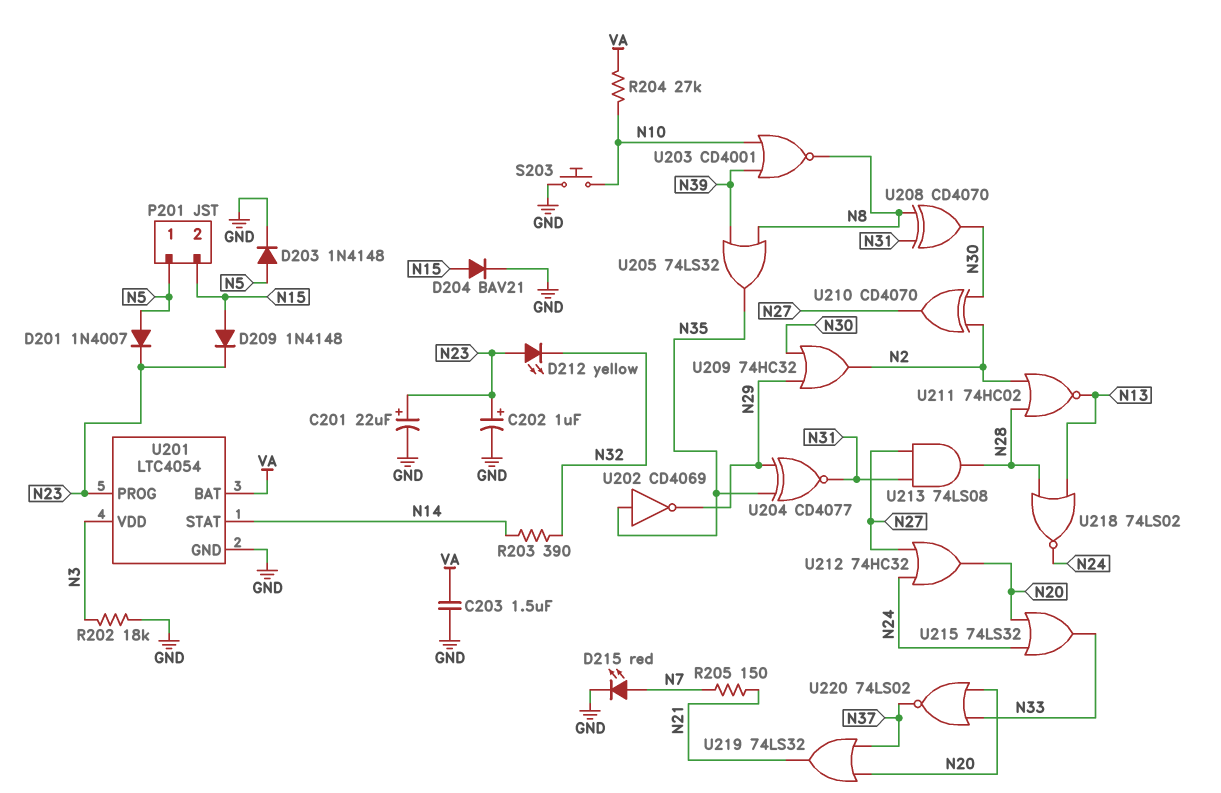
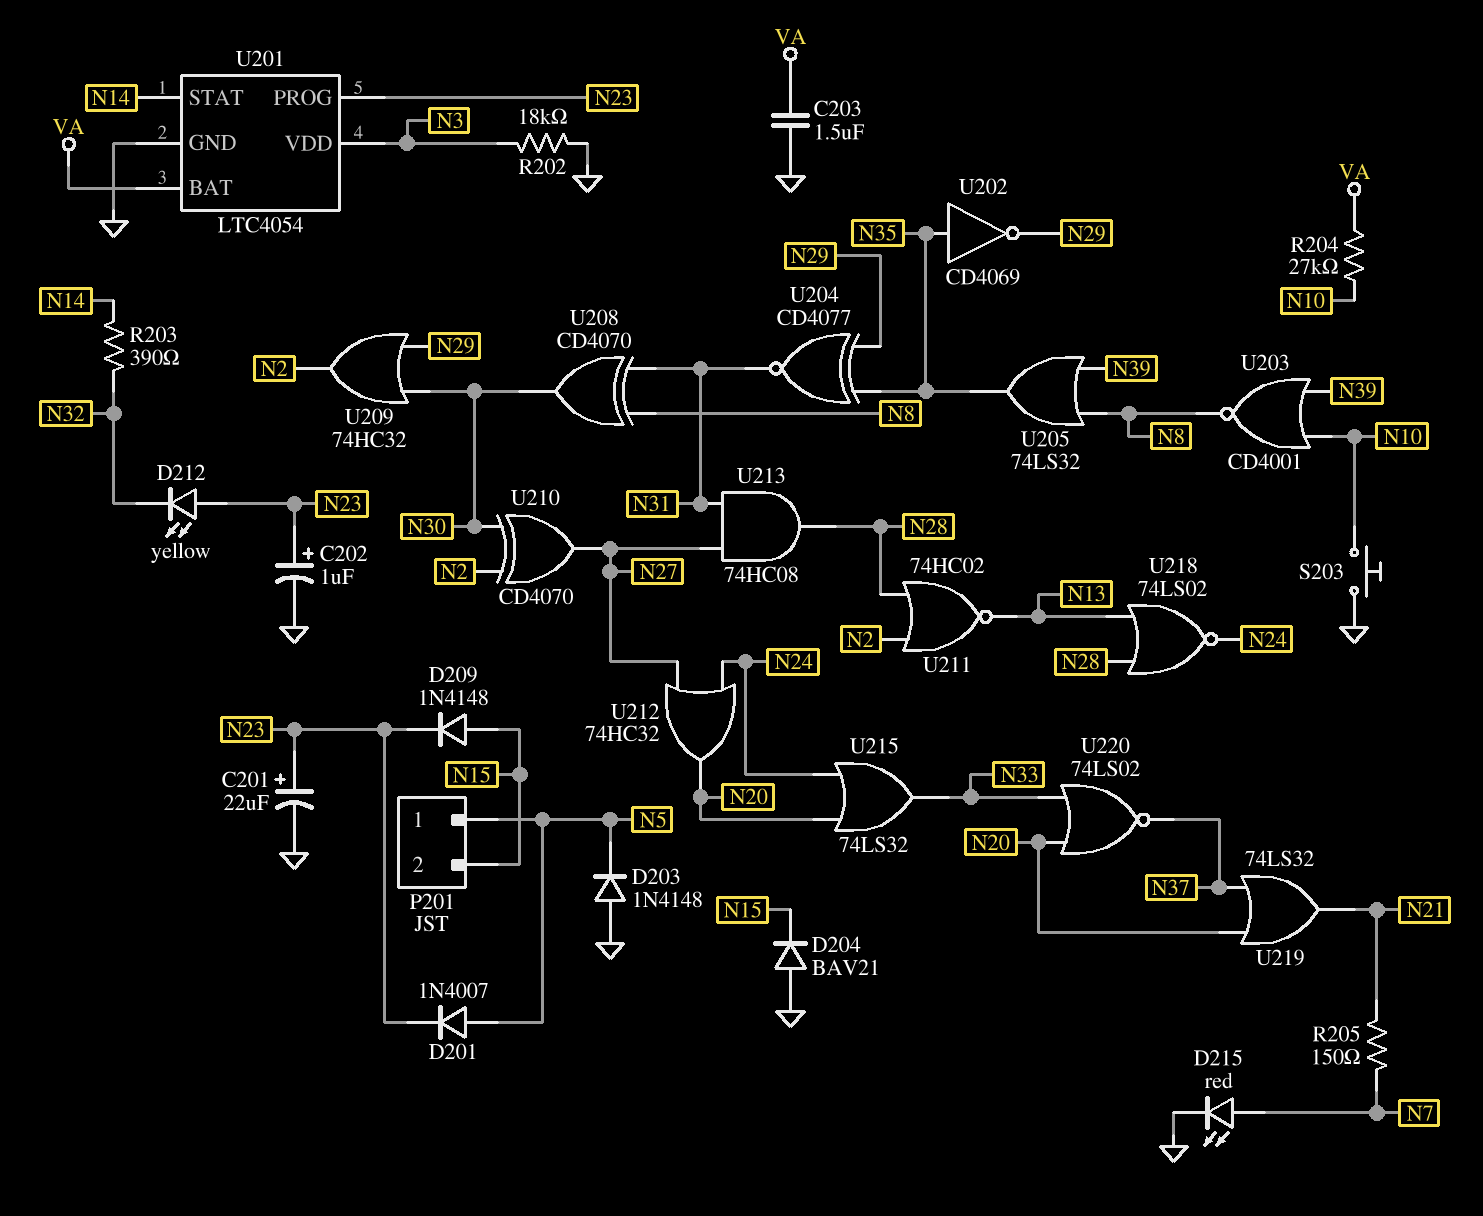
D203: diode 1N4148 (A N5, K GND) -> diode 1N4148 (A GND, K N5)
D204: diode BAV21 (A N15, K GND) -> diode BAV21 (A GND, K N15)
U213: AND 74LS08 (in N27, in N31, out N28) -> AND 74HC08 (in N27, in N31, out N28)

